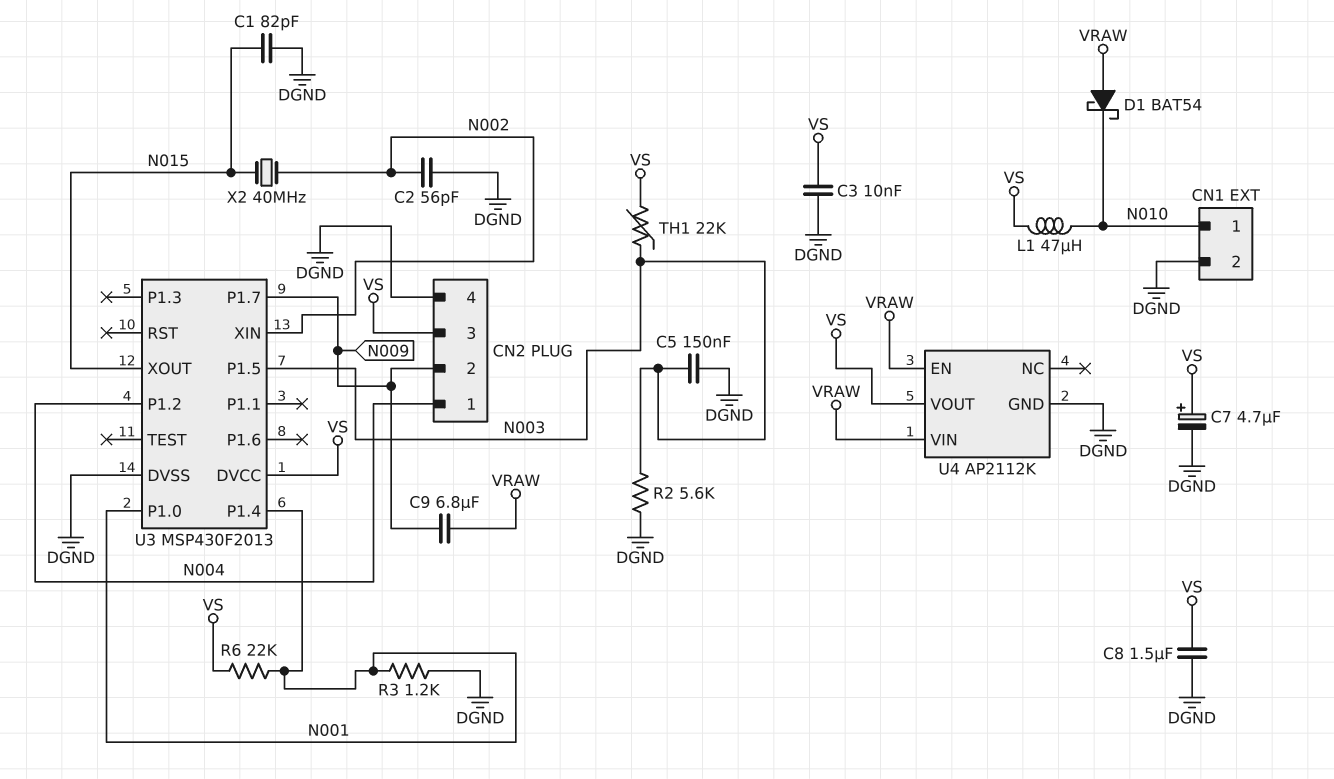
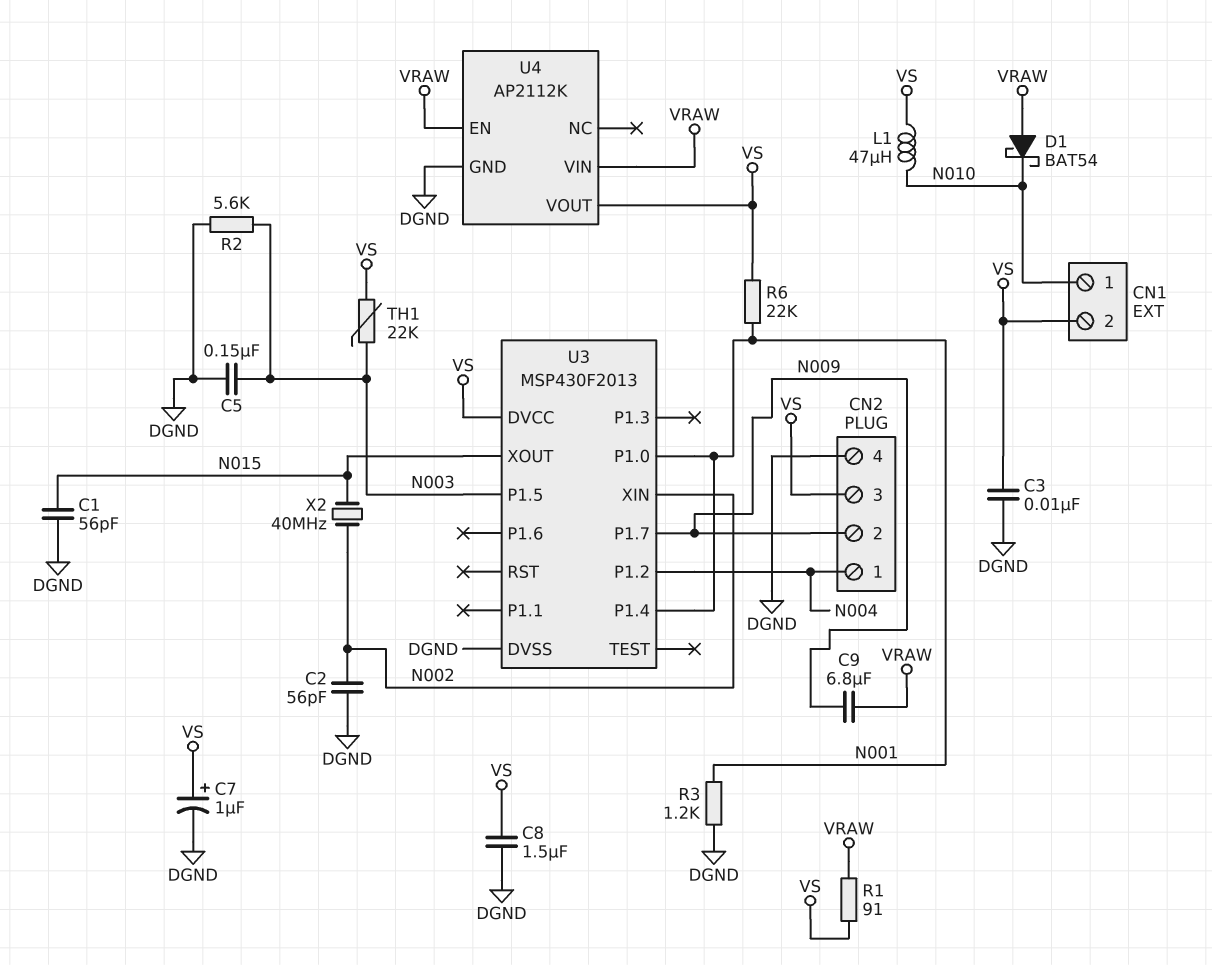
C1: 82pF (DGND, N015) -> 56pF (DGND, N015)
C7: 4.7uF (plus VS, minus DGND) -> 1uF (plus VS, minus DGND)
CN1 pin 2: DGND -> VS
R1: none -> 91 (VRAW, VS)

